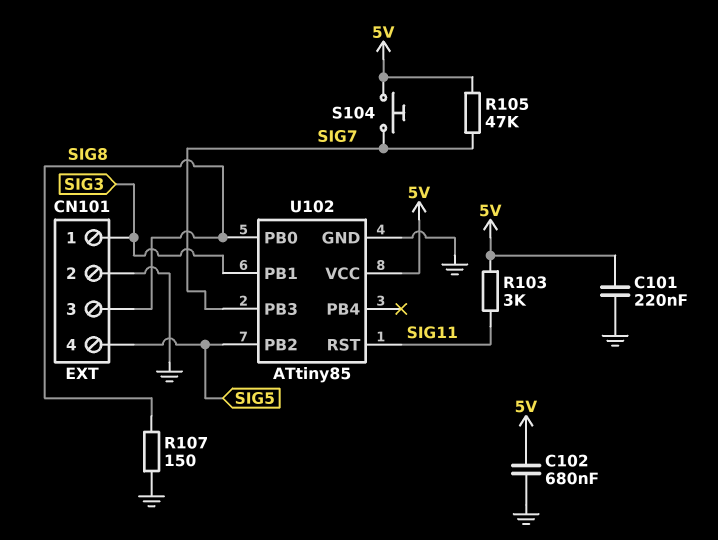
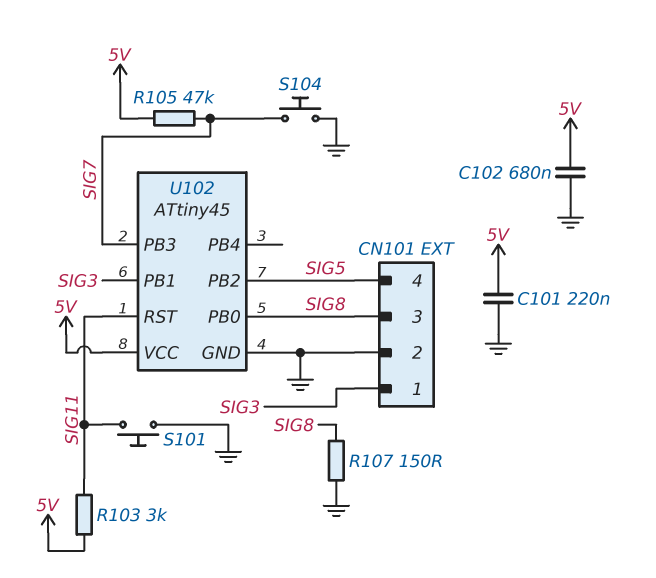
S101: none -> button (GND, SIG11)
S104: button (5V, SIG7) -> button (GND, SIG7)
U102: ATtiny85 -> ATtiny45

